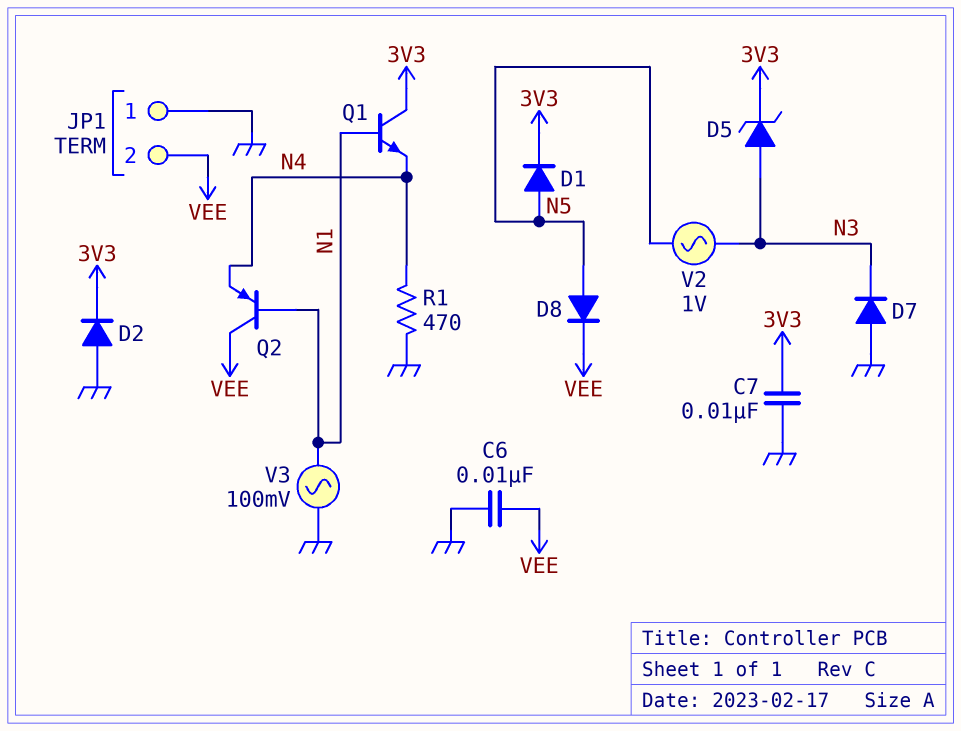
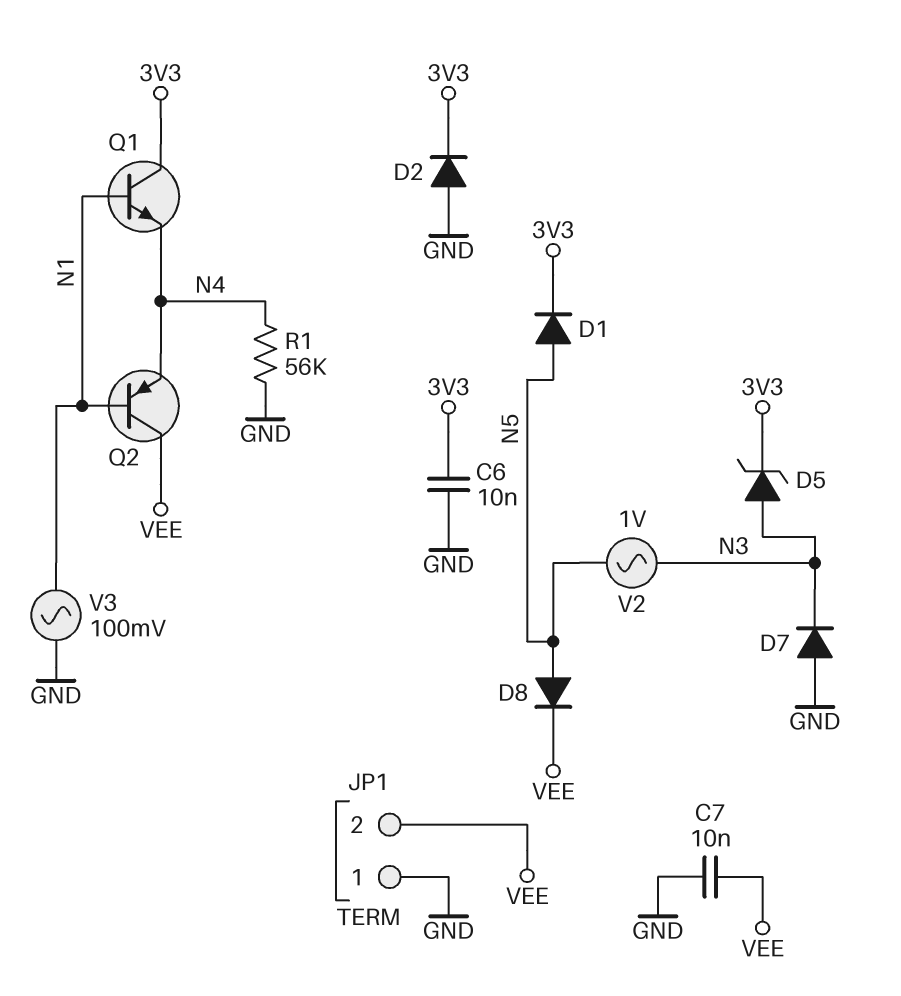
C6: 10nF (GND, VEE) -> 10nF (3V3, GND)
C7: 10nF (3V3, GND) -> 10nF (GND, VEE)
R1: 470 (GND, N4) -> 56k (GND, N4)

